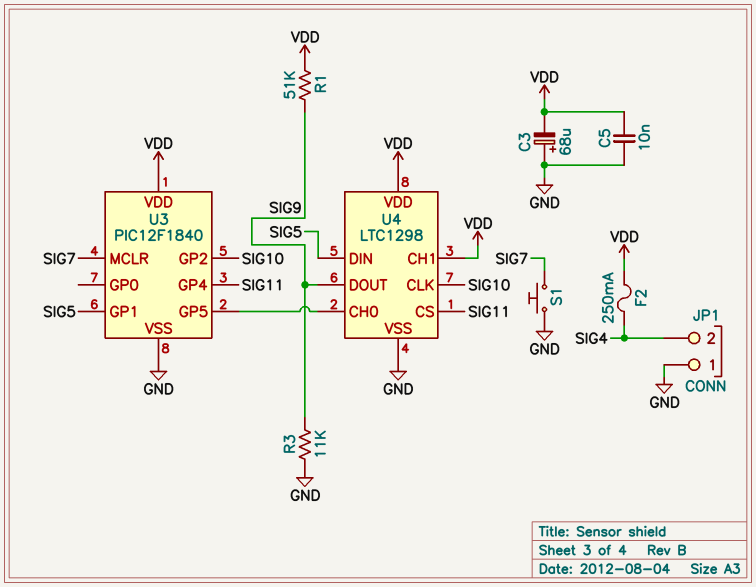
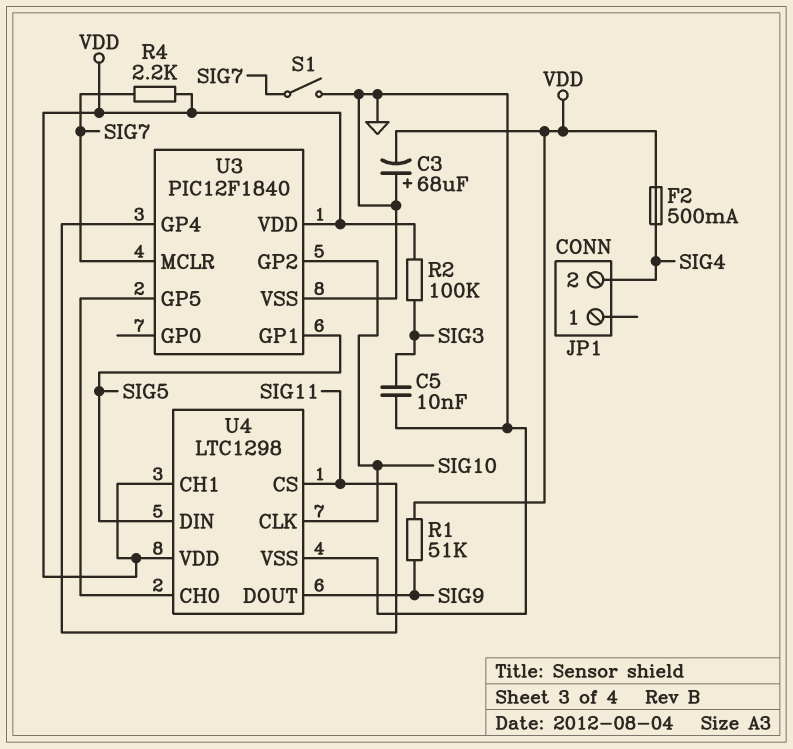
C5: 10nF (GND, VDD) -> 10nF (GND, SIG3)
F2: 250mA (SIG4, VDD) -> 500mA (SIG4, VDD)
JP1 pin 1: GND -> none
R2: none -> 100k (SIG3, VDD)
R3: 11k (GND, SIG9) -> none
R4: none -> 2.2k (SIG7, VDD)
S1: button (GND, SIG7) -> switch (GND, SIG7)

